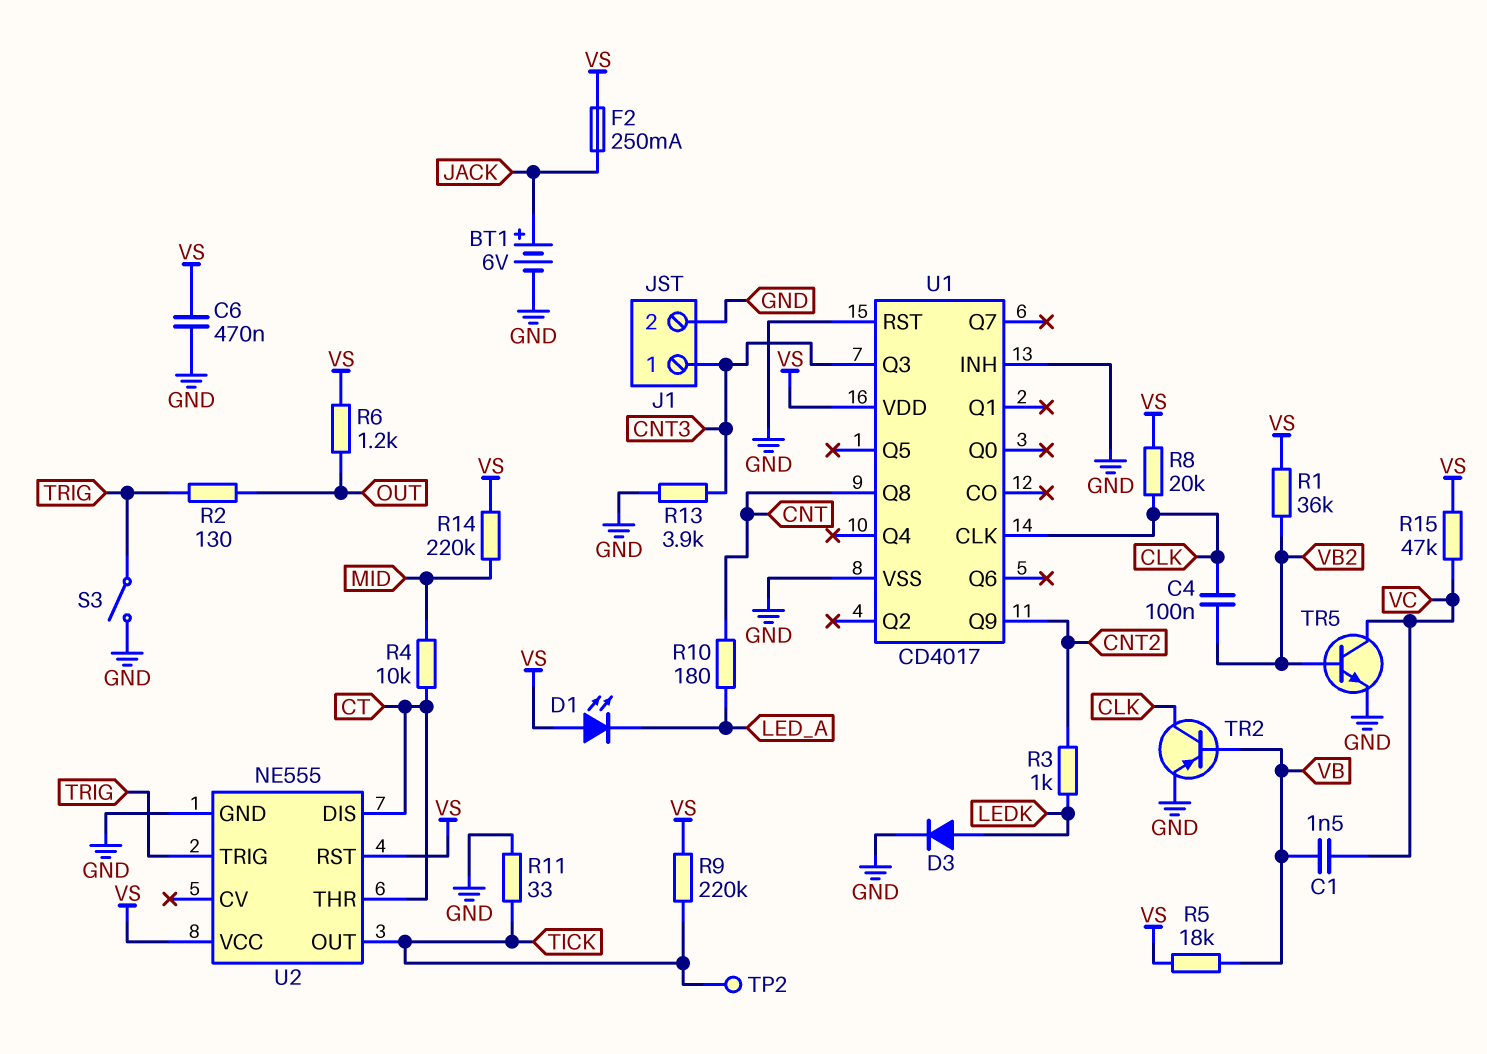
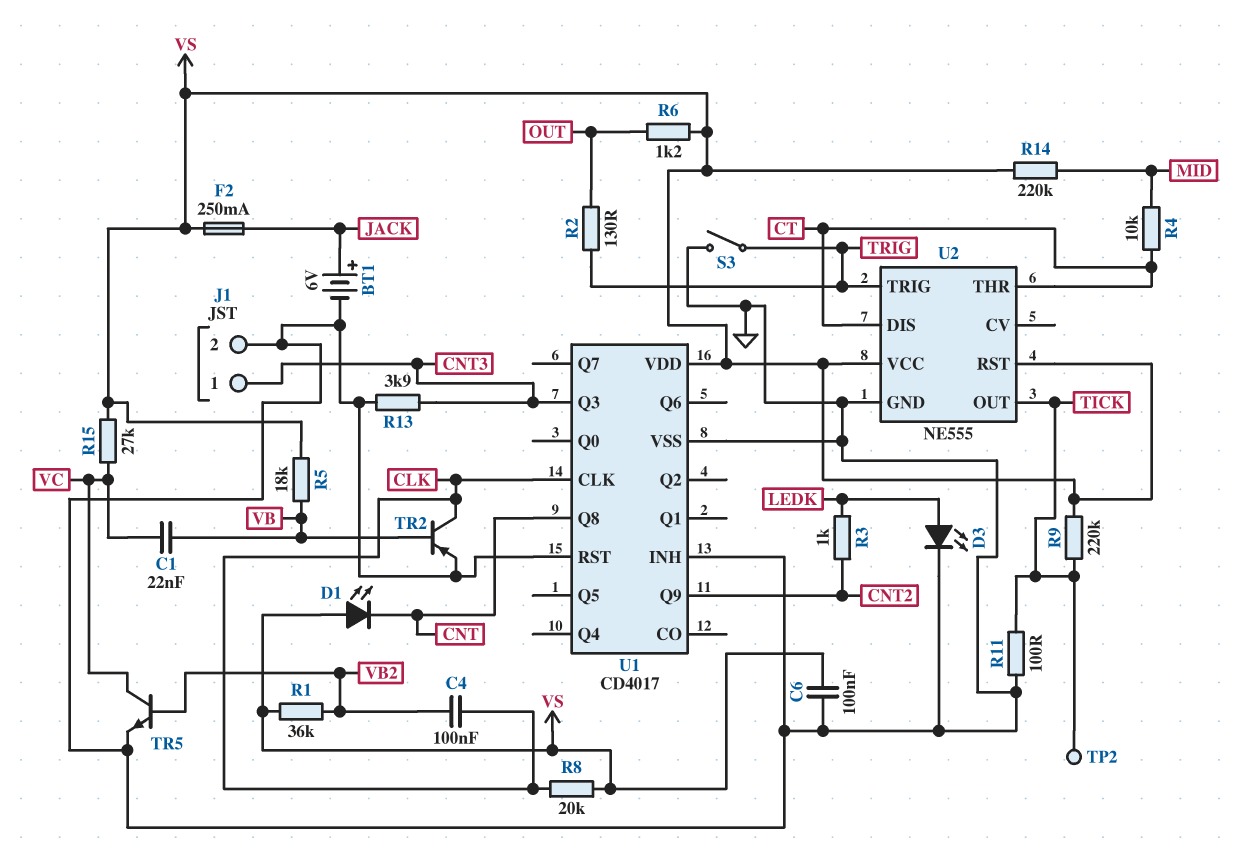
C1: 1.5nF (VB, VC) -> 22nF (VB, VC)
C6: 470nF (GND, VS) -> 100nF (GND, VS)
D1: LED (A VS, K LED_A) -> LED (A VS, K CNT)
D3: diode (A LEDK, K GND) -> LED (A LEDK, K GND)
R10: 180 (CNT, LED_A) -> none
R11: 33 (GND, TICK) -> 100 (GND, TICK)
R15: 47k (VC, VS) -> 27k (VC, VS)

